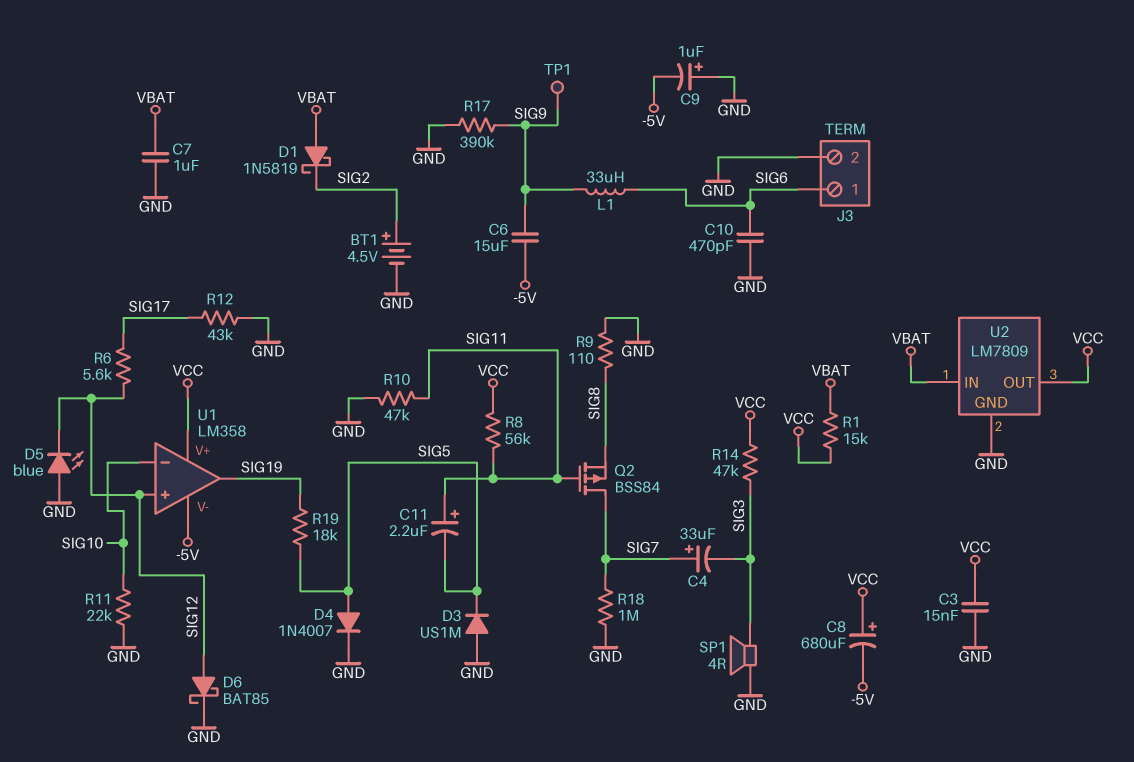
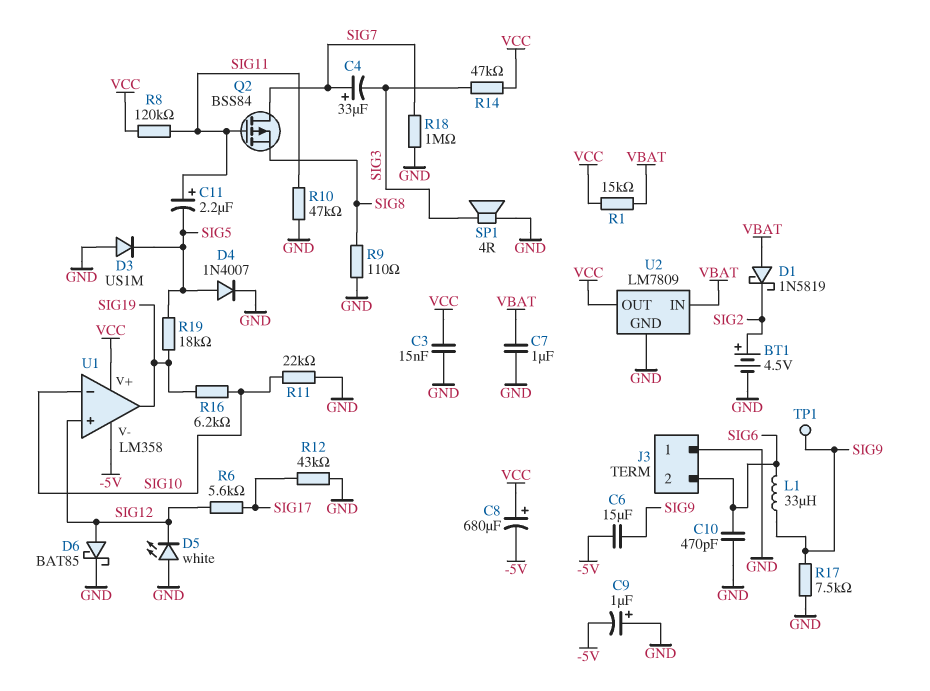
D5: LED blue (A GND, K SIG12) -> LED white (A GND, K SIG12)
J3 pin 1: SIG6 -> GND
J3 pin 2: GND -> SIG6
R8: 56k (SIG11, VCC) -> 120k (SIG11, VCC)
R16: none -> 6.2k (SIG10, SIG19)
R17: 390k (GND, SIG9) -> 7.5k (GND, SIG9)

